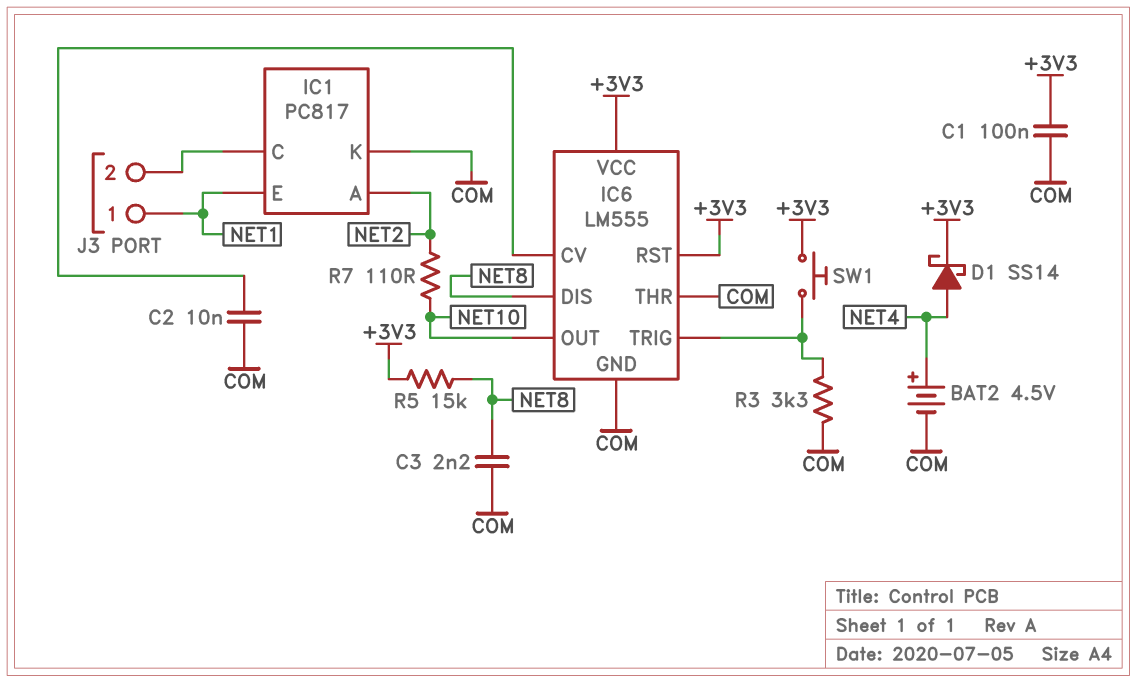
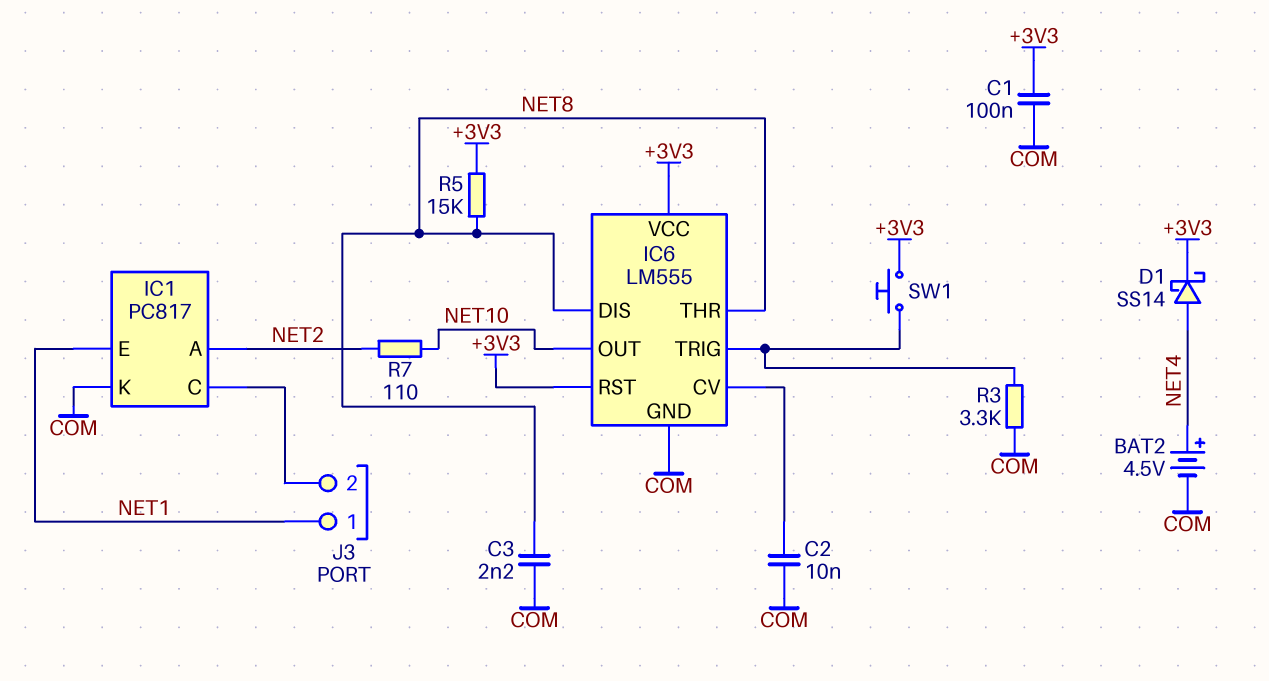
IC6 pin THR: COM -> NET8

